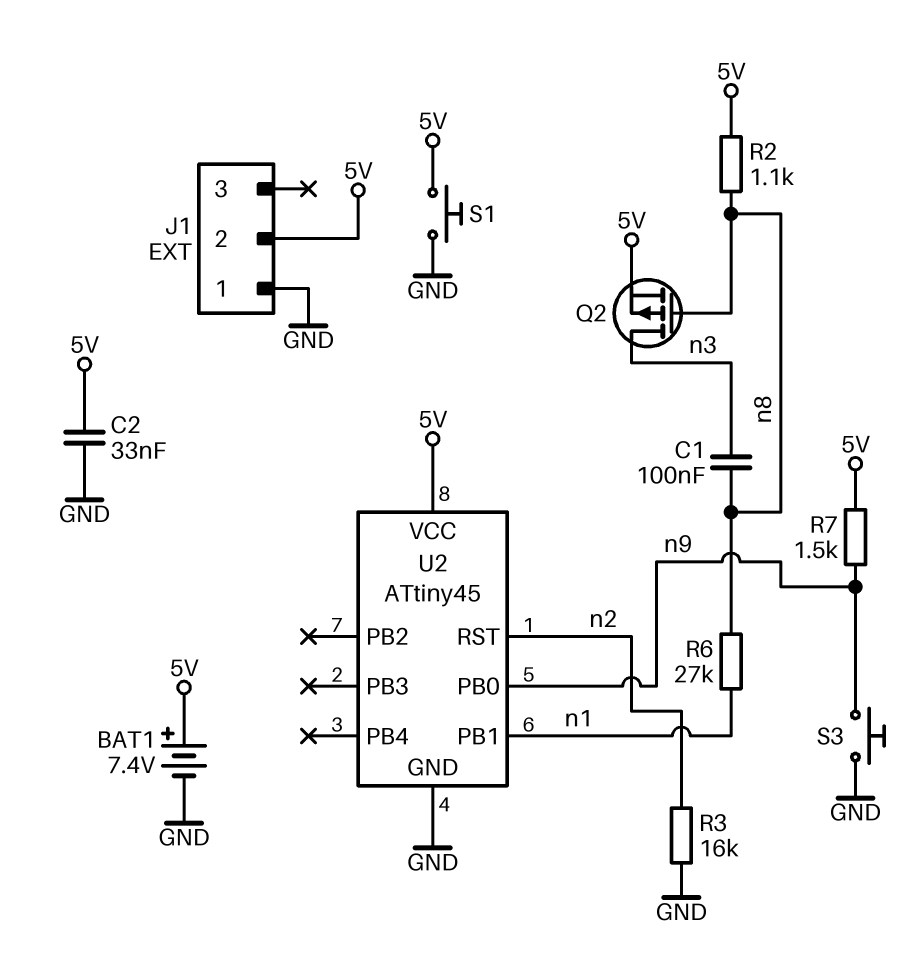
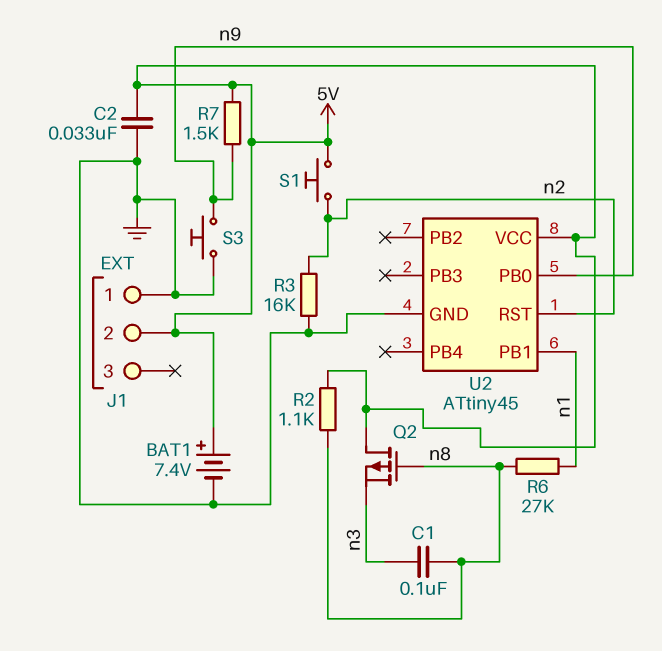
Q2: PMOS (G n8, D n3, S 5V) -> PMOS (G n8, D 5V, S n3)
S1: button (5V, GND) -> button (5V, n2)

